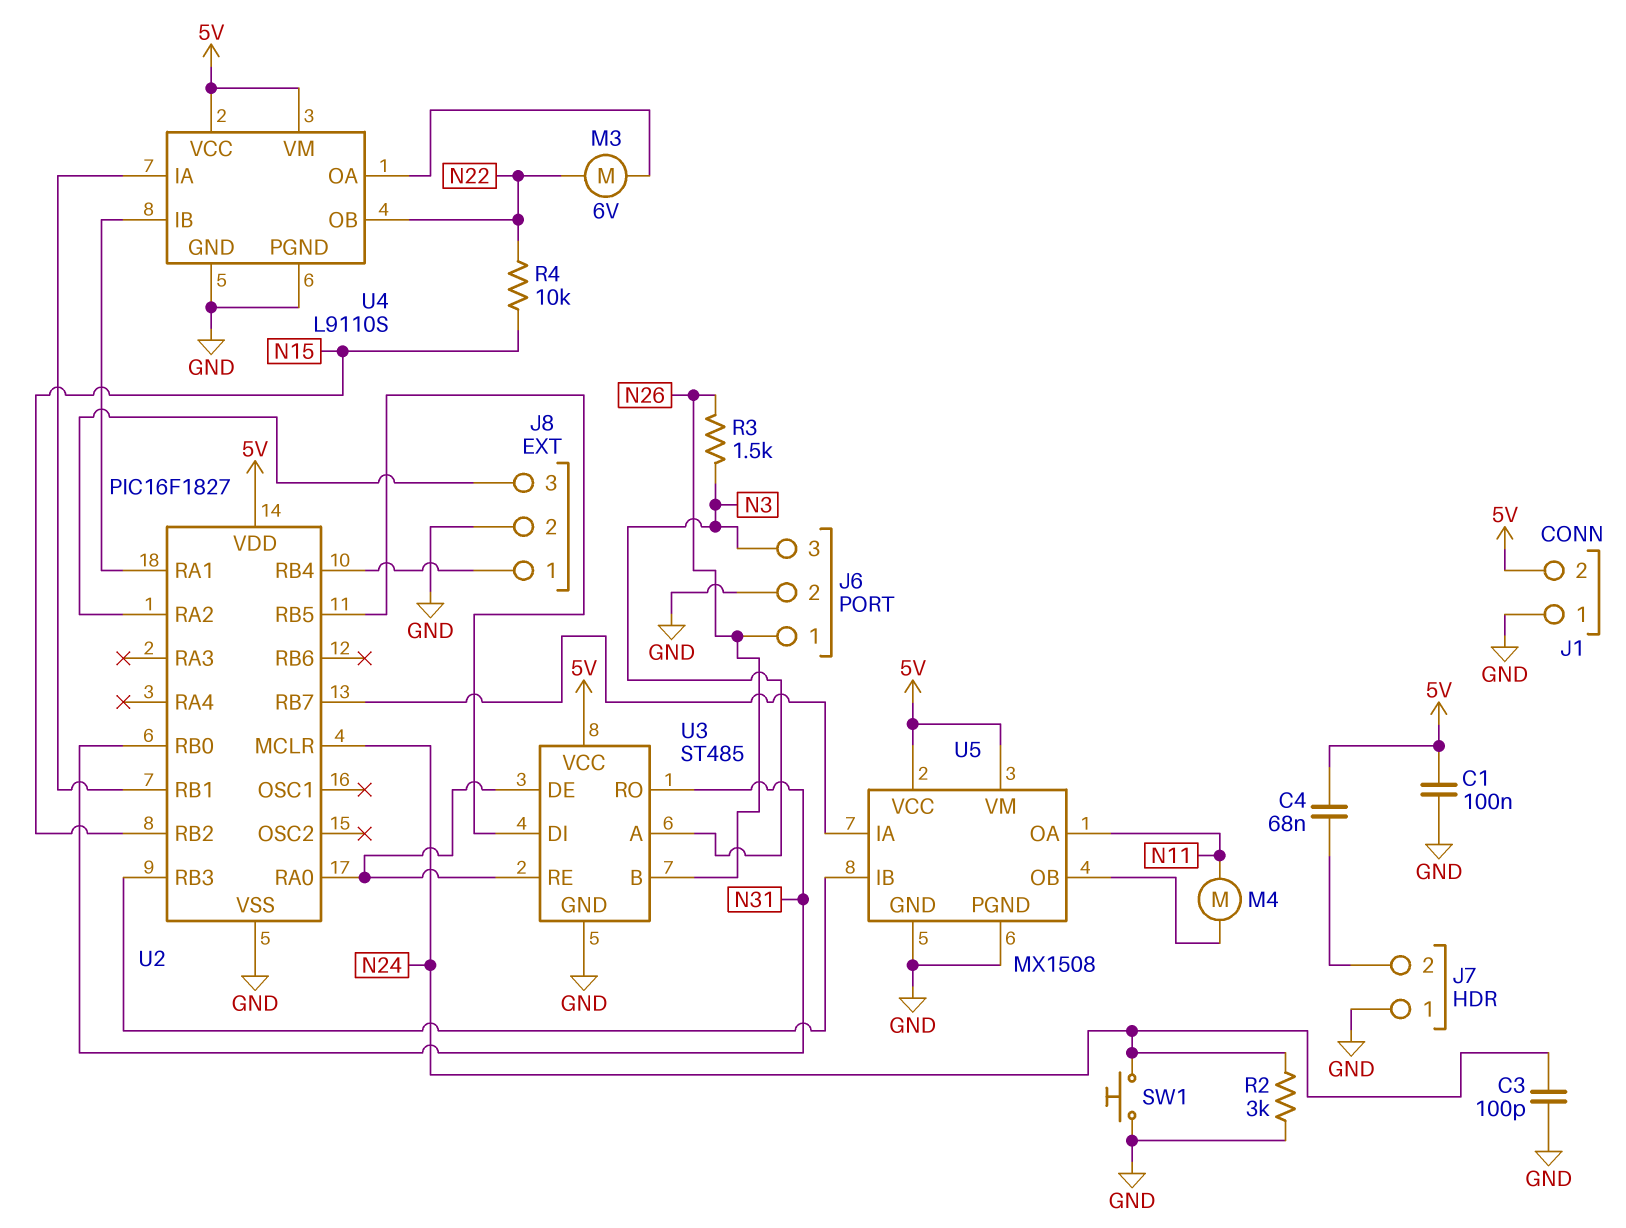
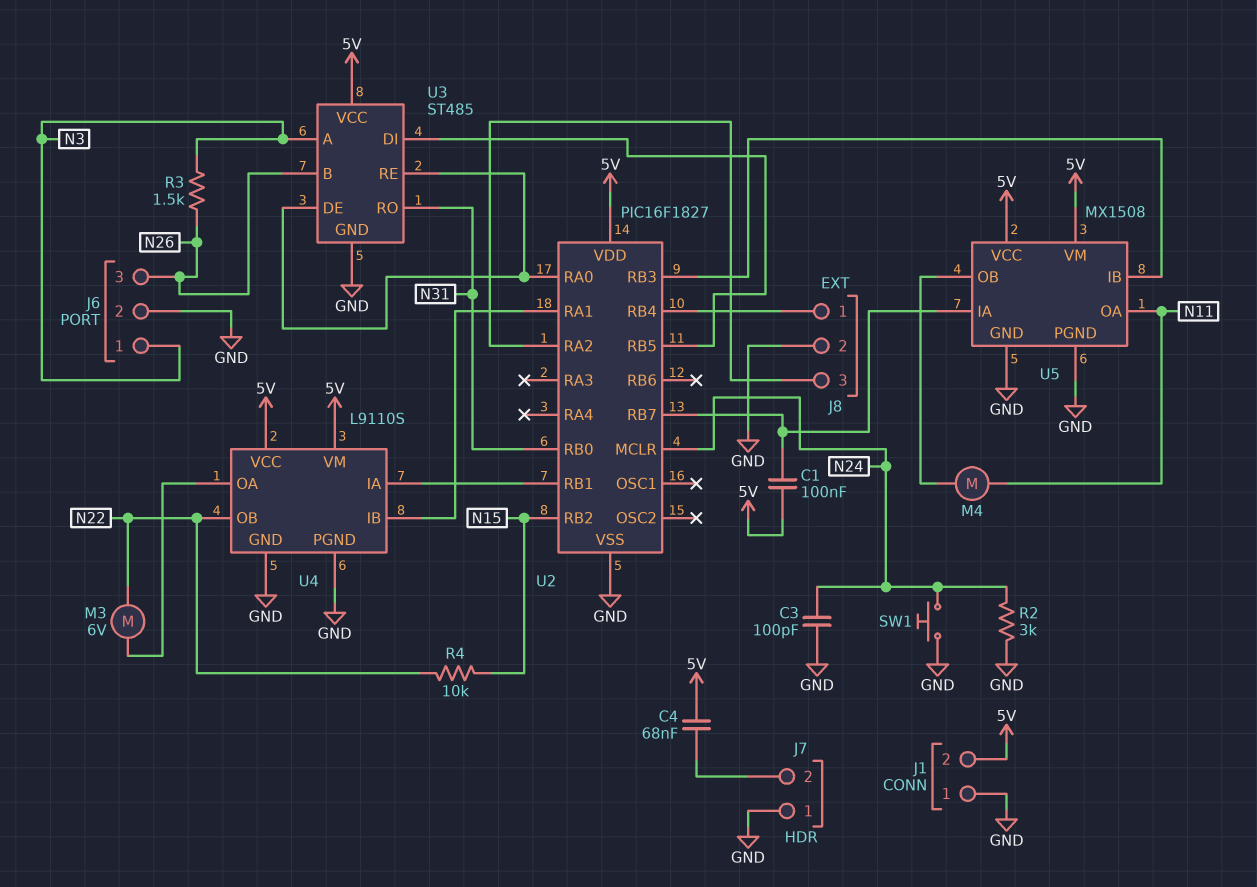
C1: 100nF (5V, GND) -> 100nF (5V, U2/RB7)
J6 pin 1: N26 -> N3
J6 pin 3: N3 -> N26

